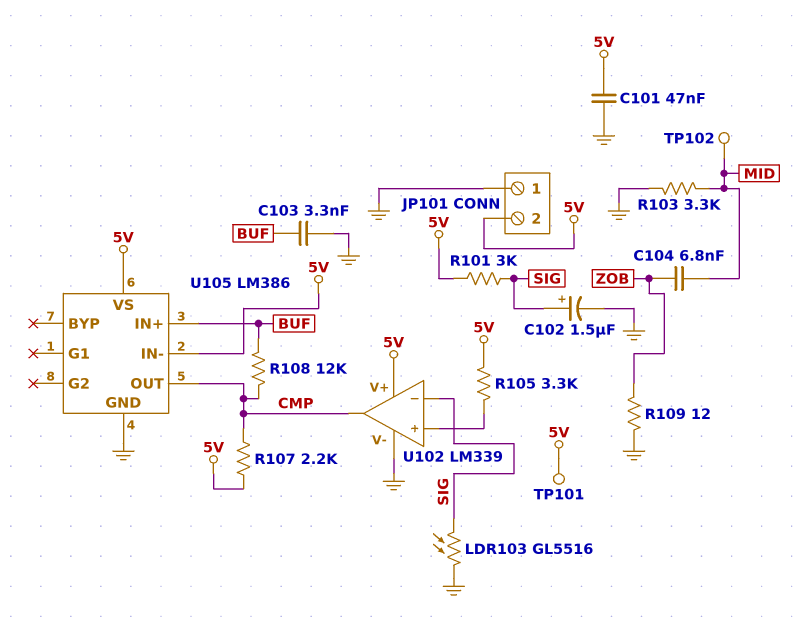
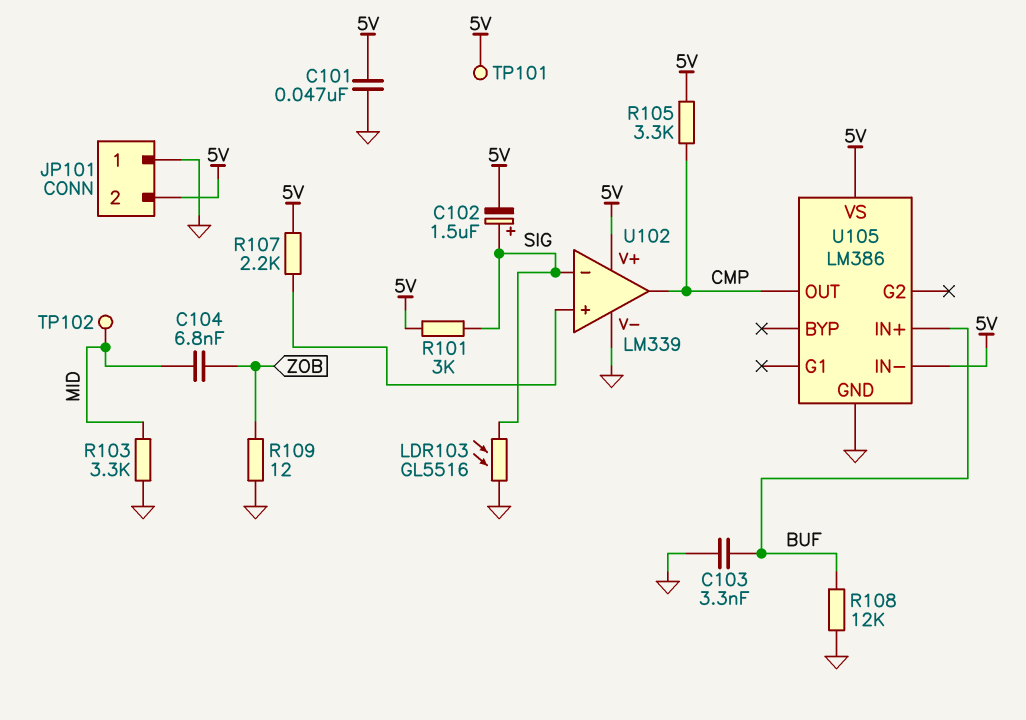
C102: 1.5uF (plus SIG, minus GND) -> 1.5uF (plus SIG, minus 5V)
R105: 3.3k (5V, U102/in+) -> 3.3k (5V, CMP)
R107: 2.2k (5V, CMP) -> 2.2k (5V, U102/in+)
R108: 12k (BUF, CMP) -> 12k (BUF, GND)

